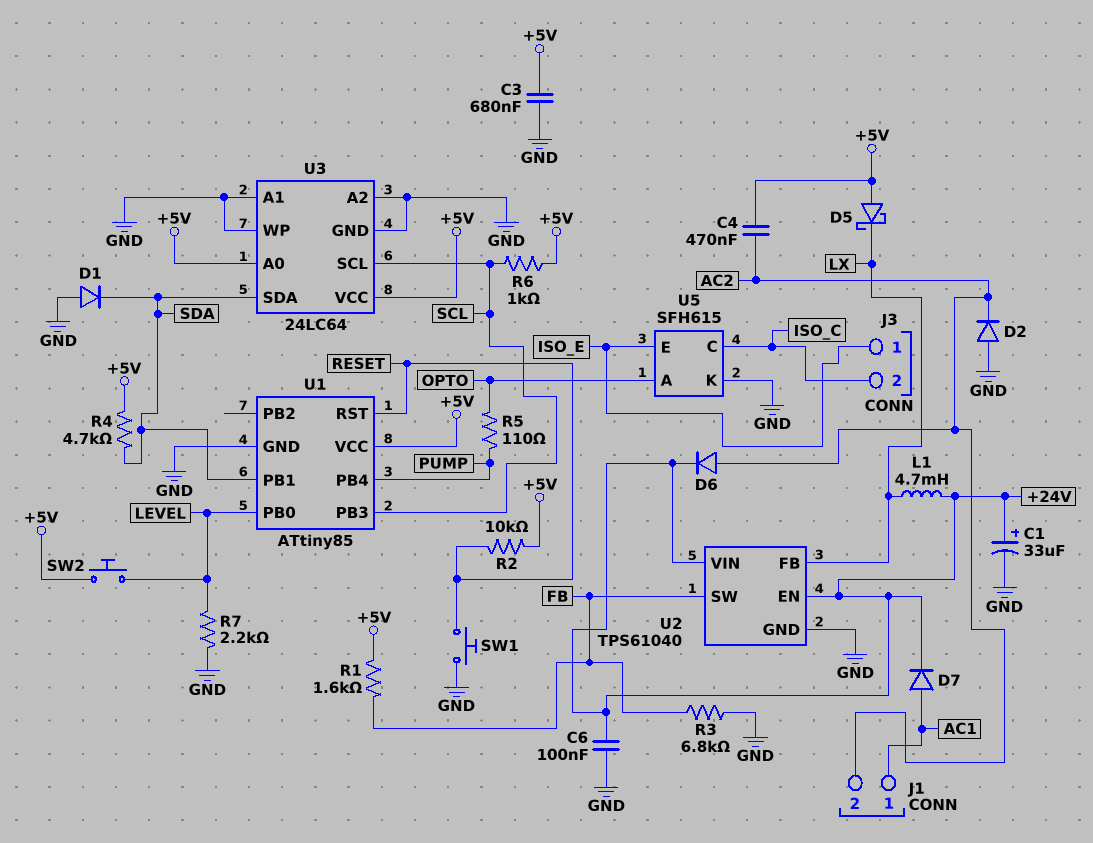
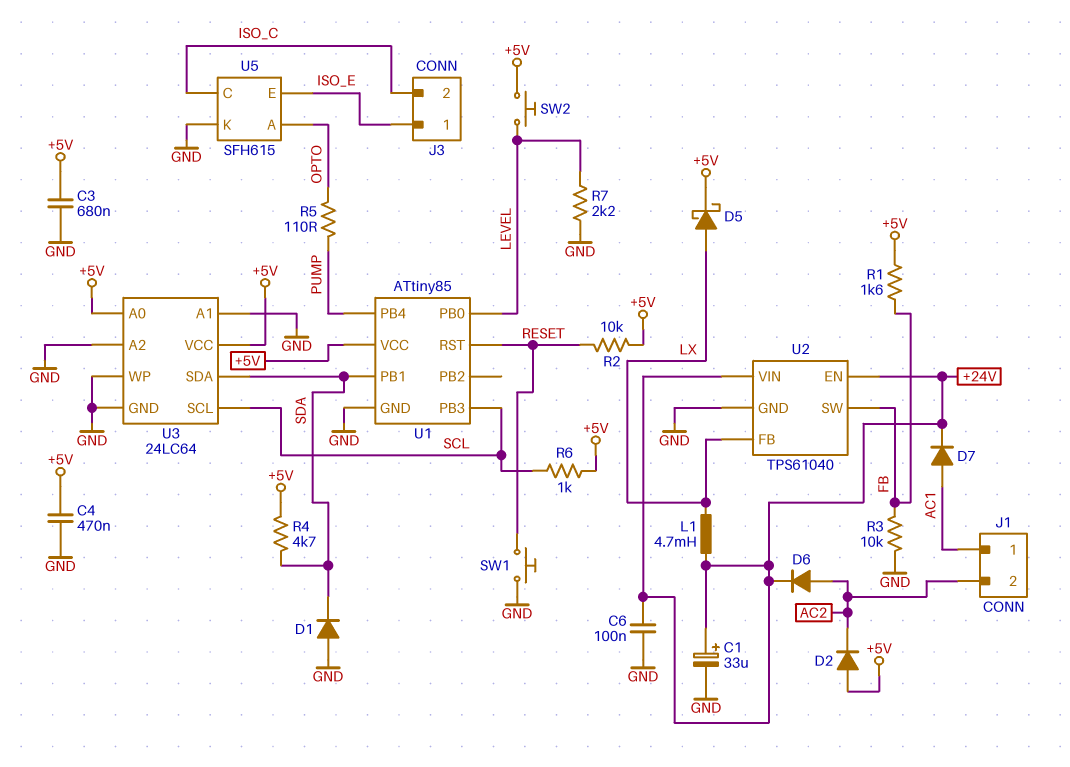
C4: 470nF (+5V, AC2) -> 470nF (+5V, GND)
D2: diode (A GND, K AC2) -> diode (A +5V, K AC2)
D5: schottky (A +5V, K LX) -> schottky (A LX, K +5V)
R3: 6.8k (FB, GND) -> 10k (FB, GND)

